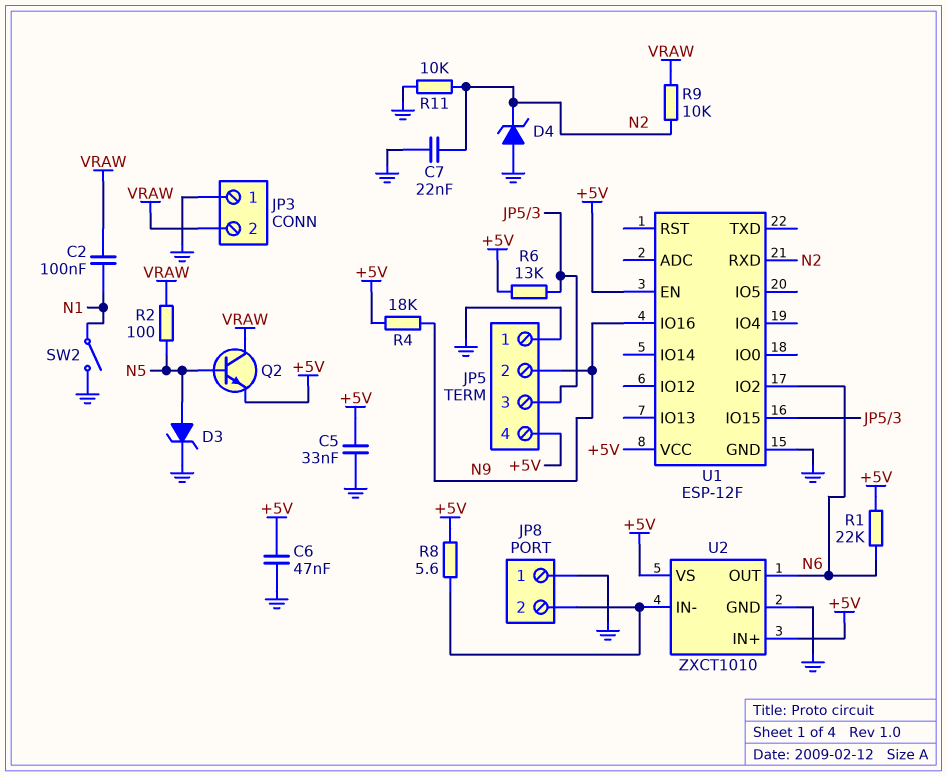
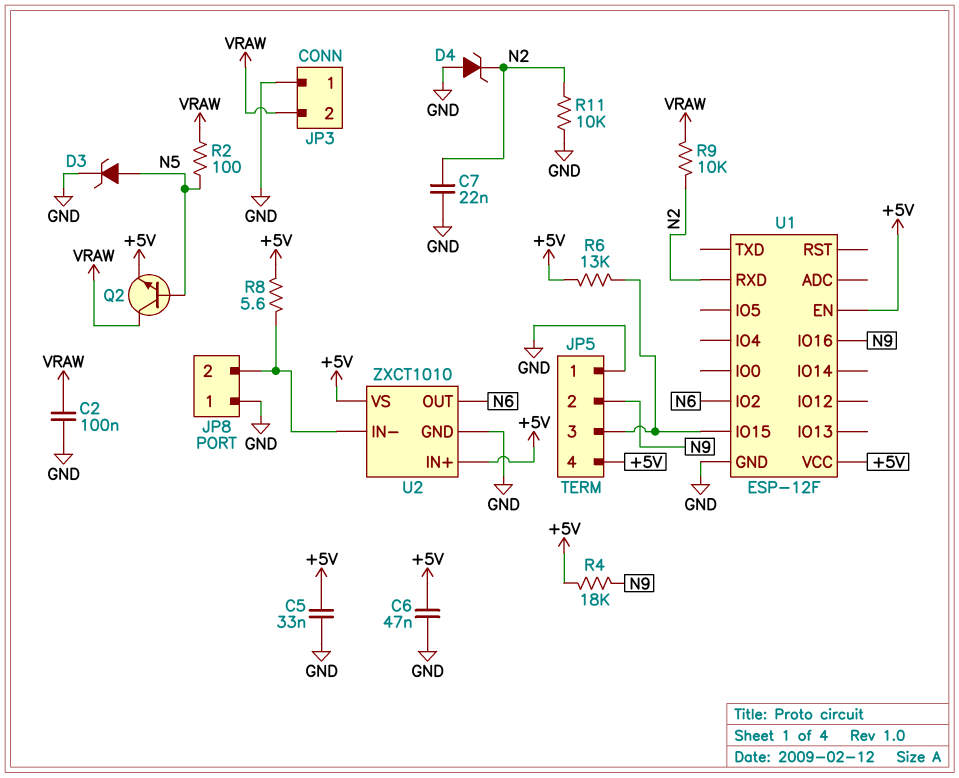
C2: 100nF (N1, VRAW) -> 100nF (GND, VRAW)
R1: 22k (+5V, N6) -> none
SW2: switch (GND, N1) -> none

